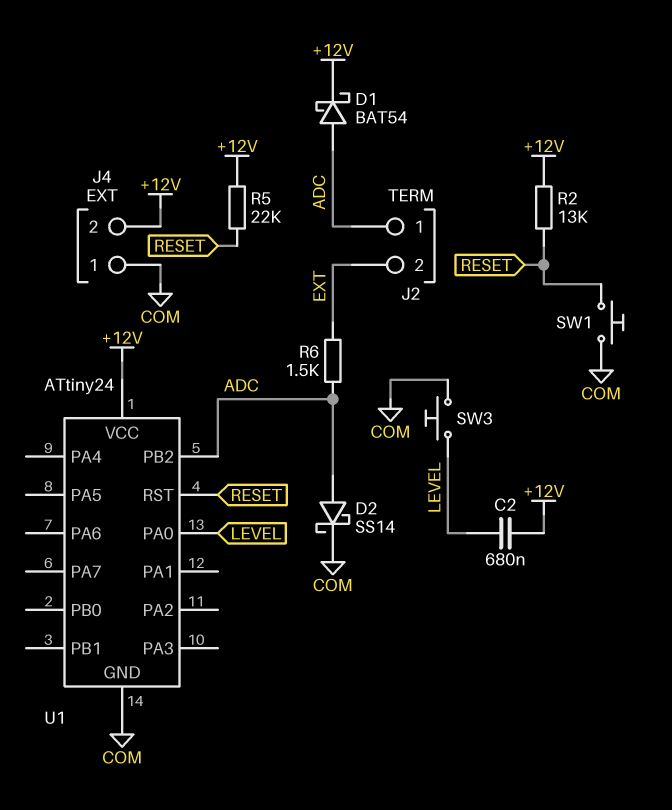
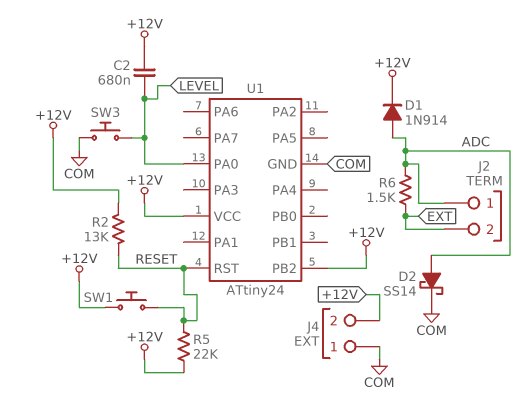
D1: schottky BAT54 (A ADC, K +12V) -> diode 1N914 (A ADC, K +12V)
SW1: button (COM, RESET) -> button (+12V, RESET)
U1 pin PB2: ADC -> +12V

